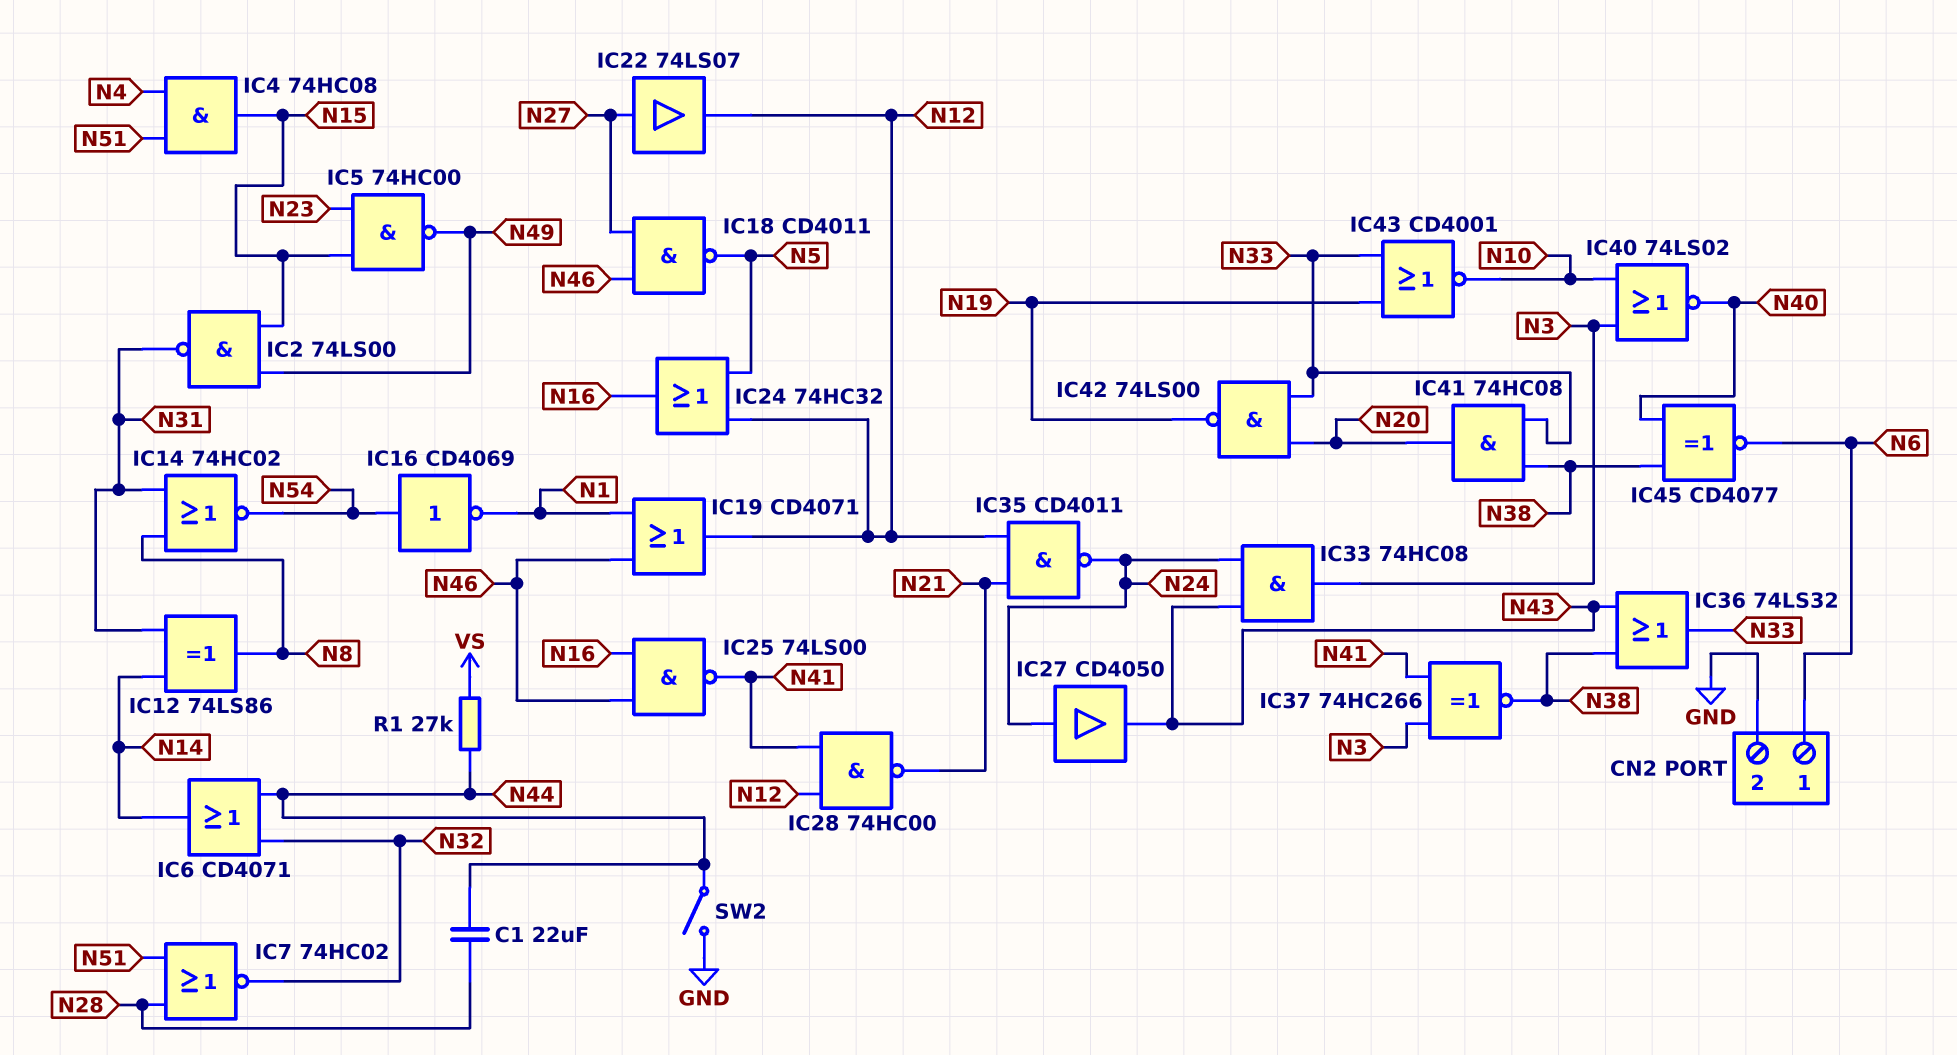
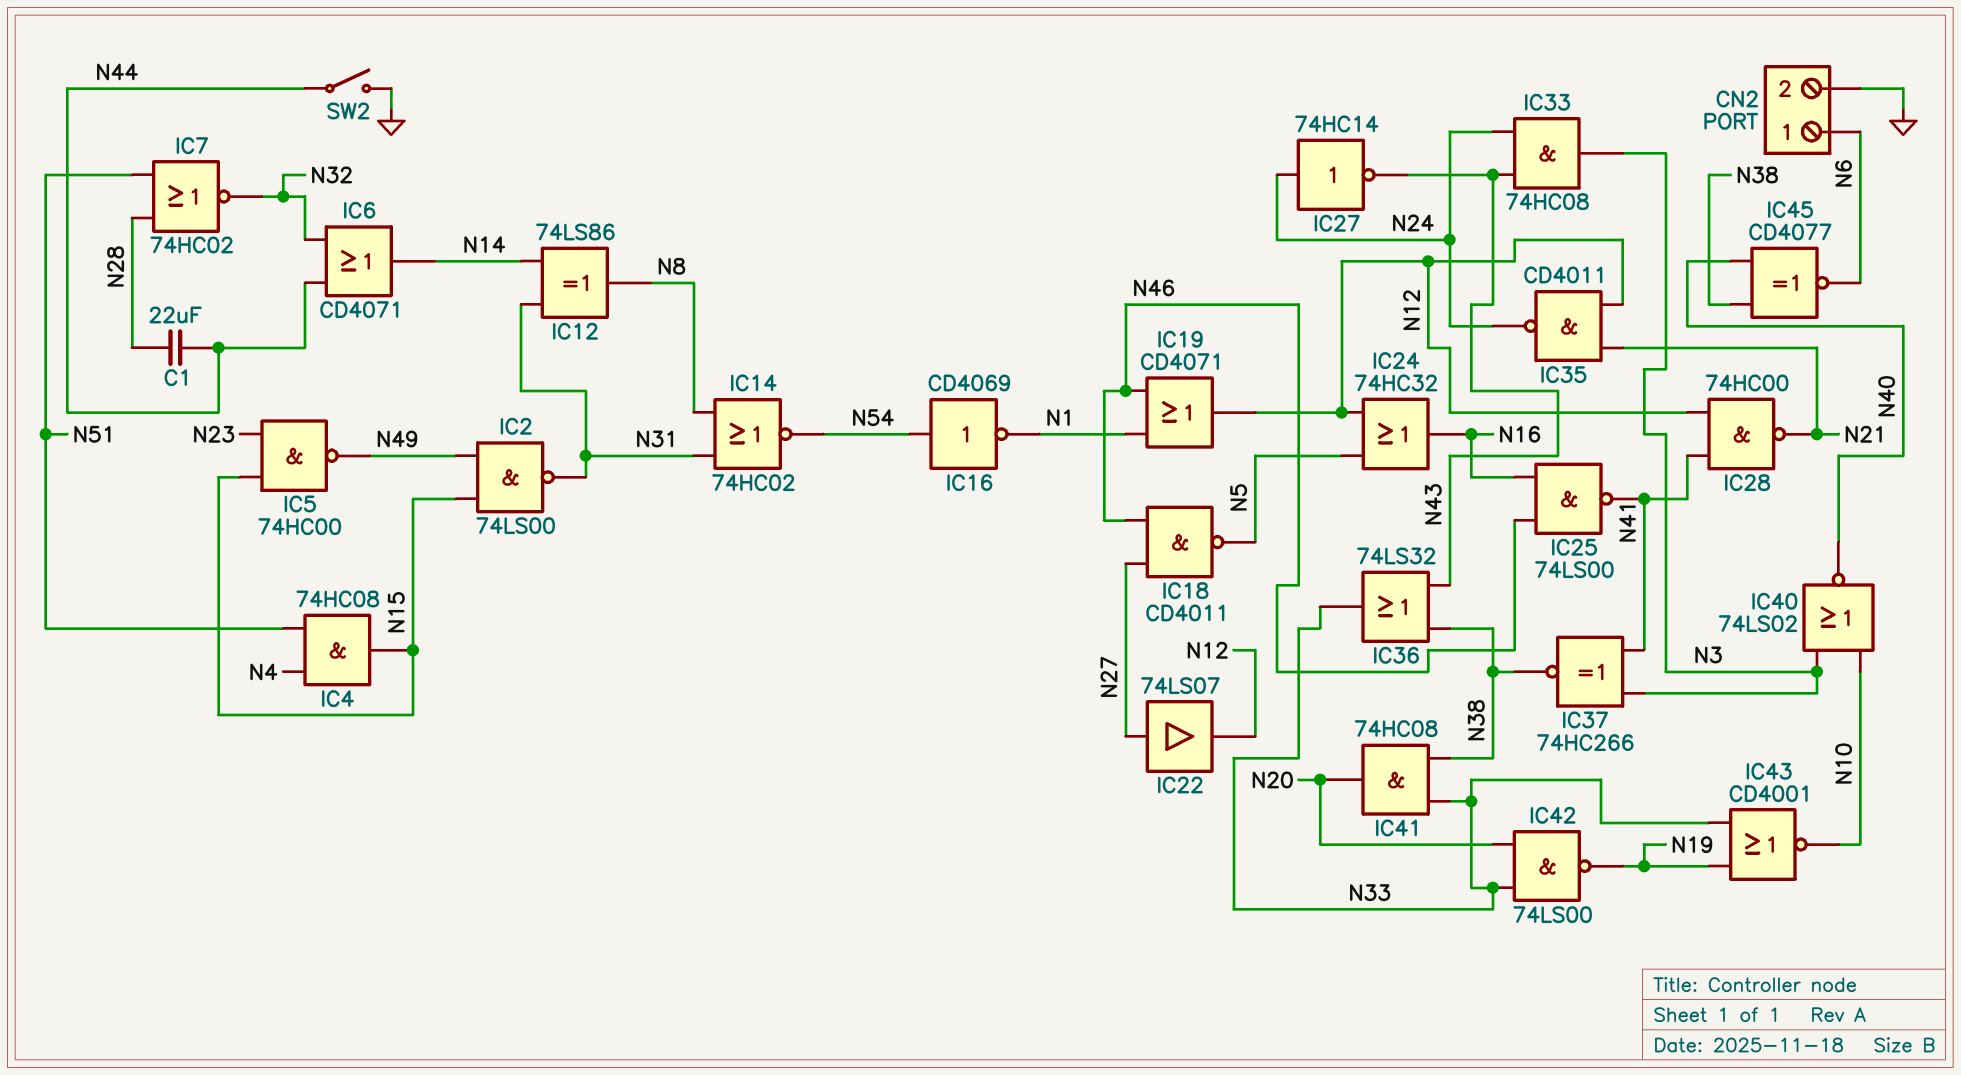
IC27: buffer CD4050 (in N24, out N43) -> NOT 74HC14 (in N24, out N43)
R1: 27k (N44, VS) -> none

